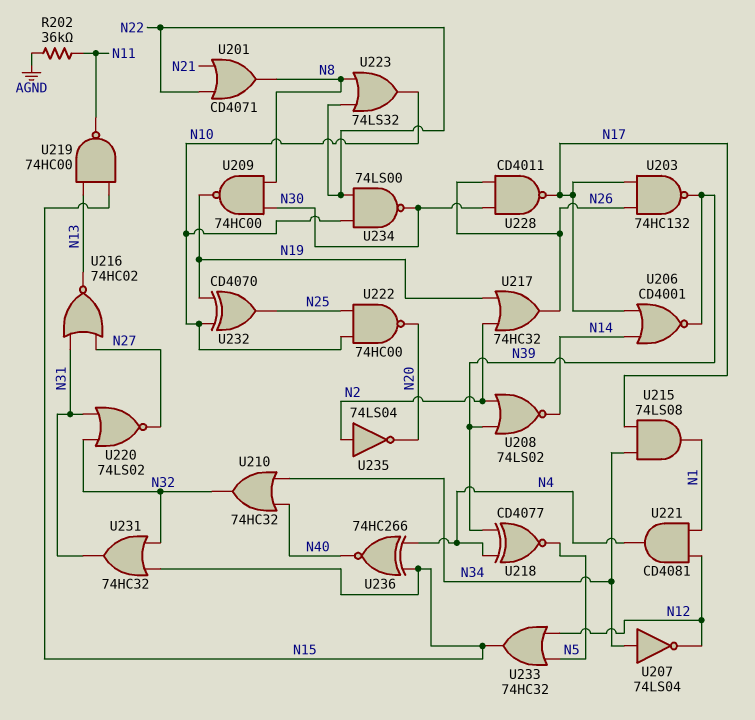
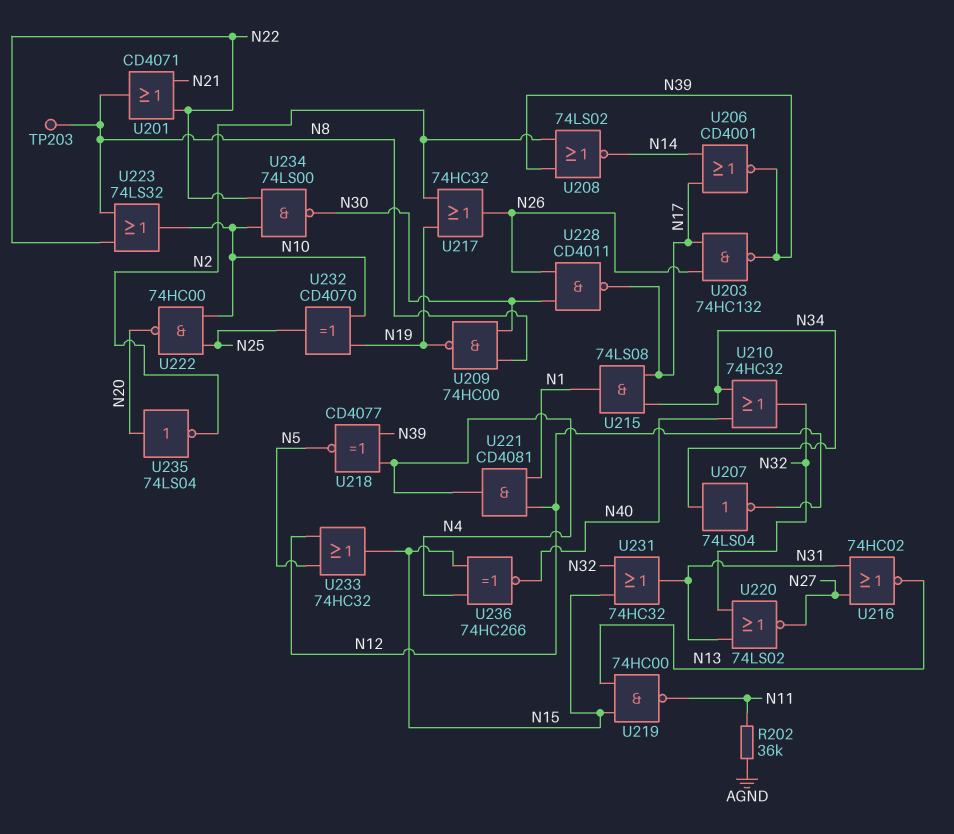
TP203: none -> test point (N8)
U235: NOT 74LS04 (in N2, out N20) -> NOT 74LS04 (in N20, out N2)

